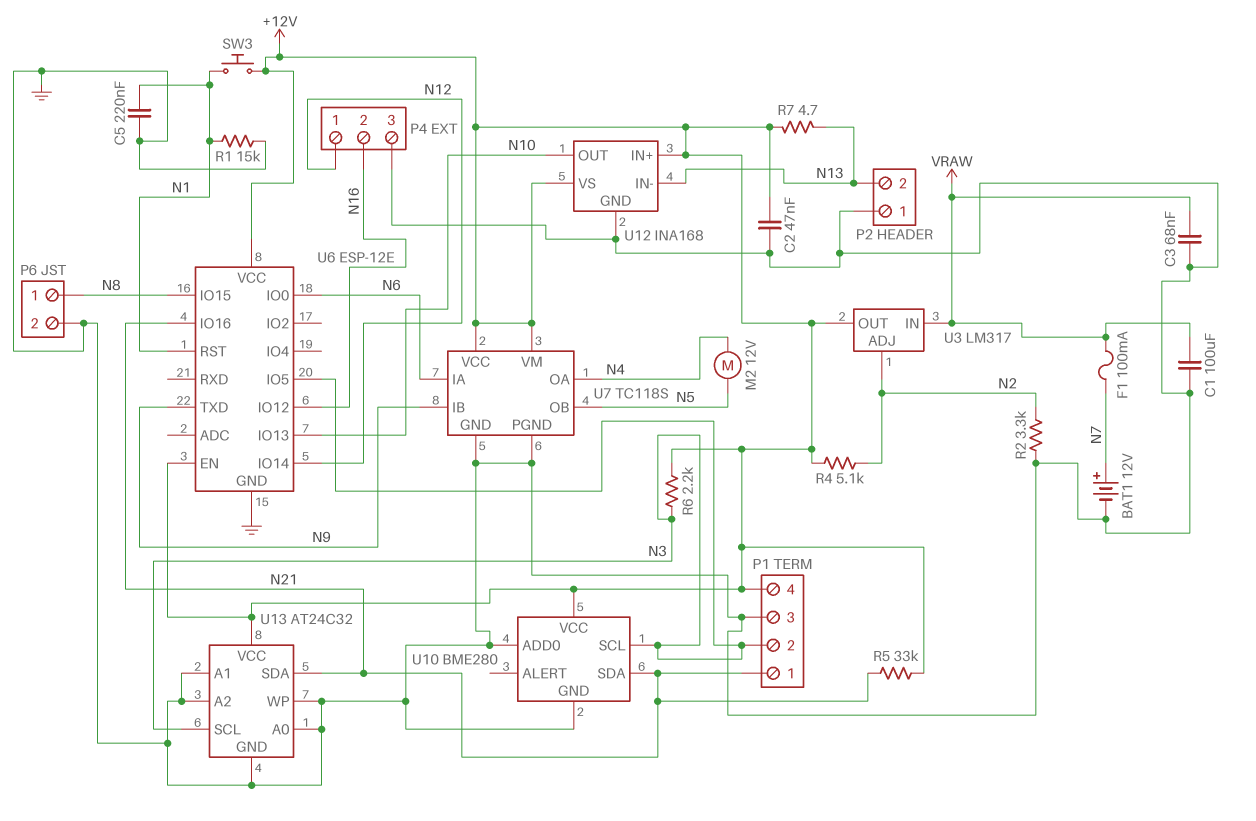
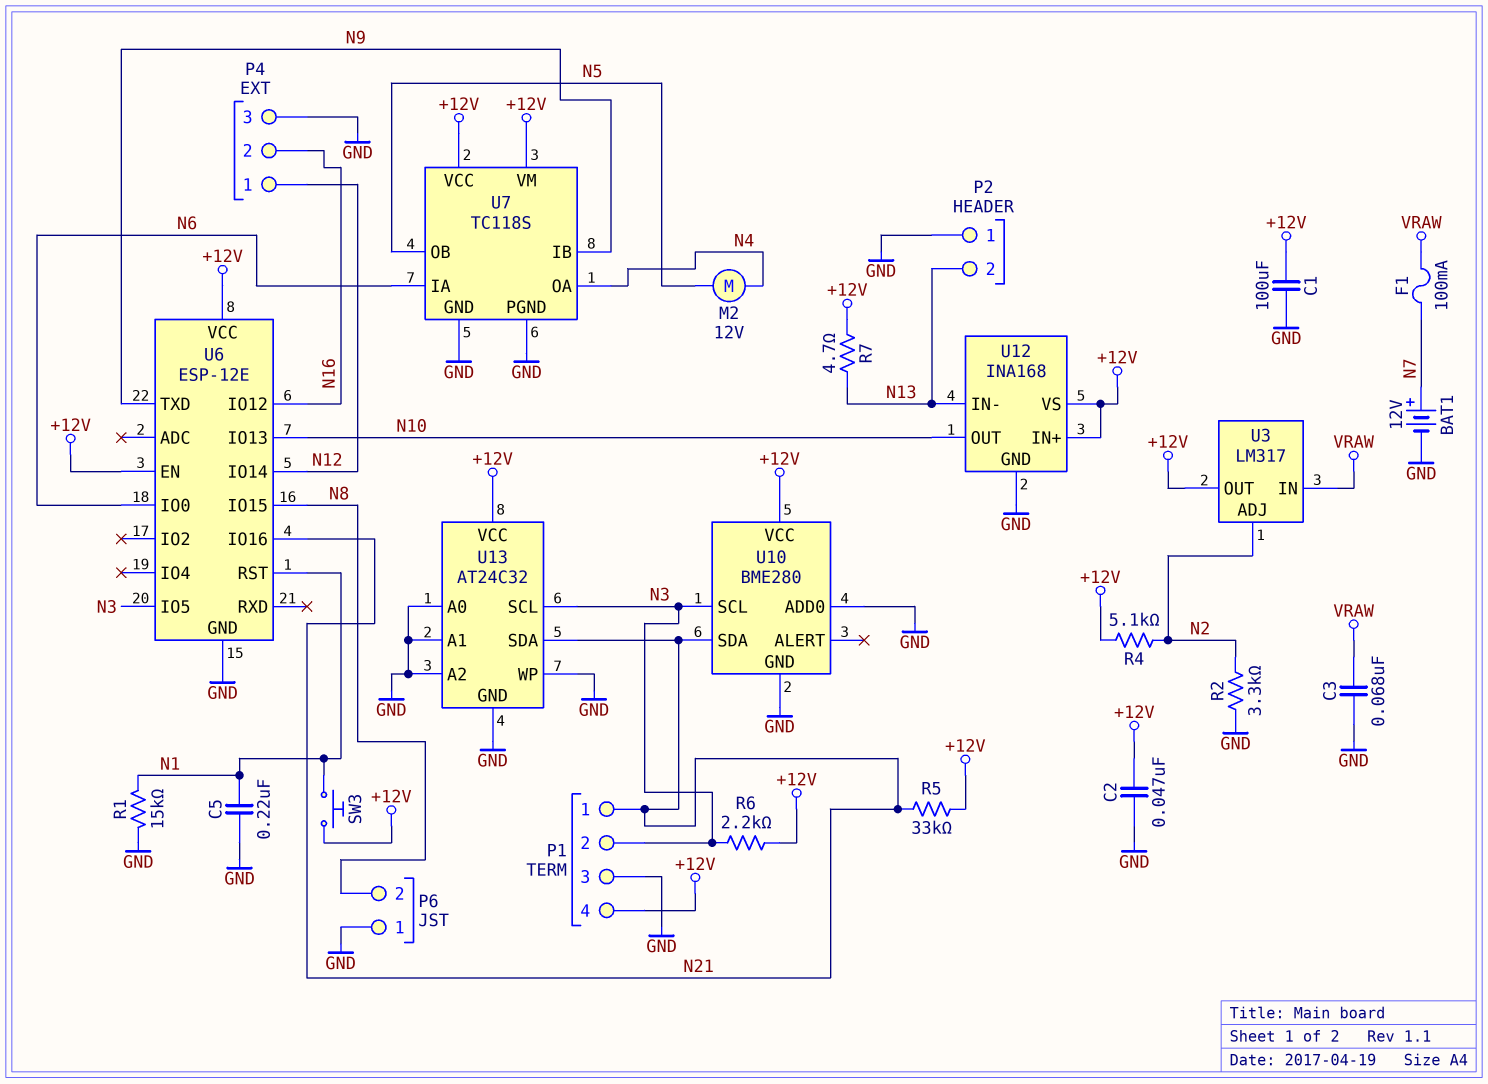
C1: 100uF (GND, VRAW) -> 100uF (+12V, GND)
P6 pin 1: N8 -> GND
P6 pin 2: GND -> N8

